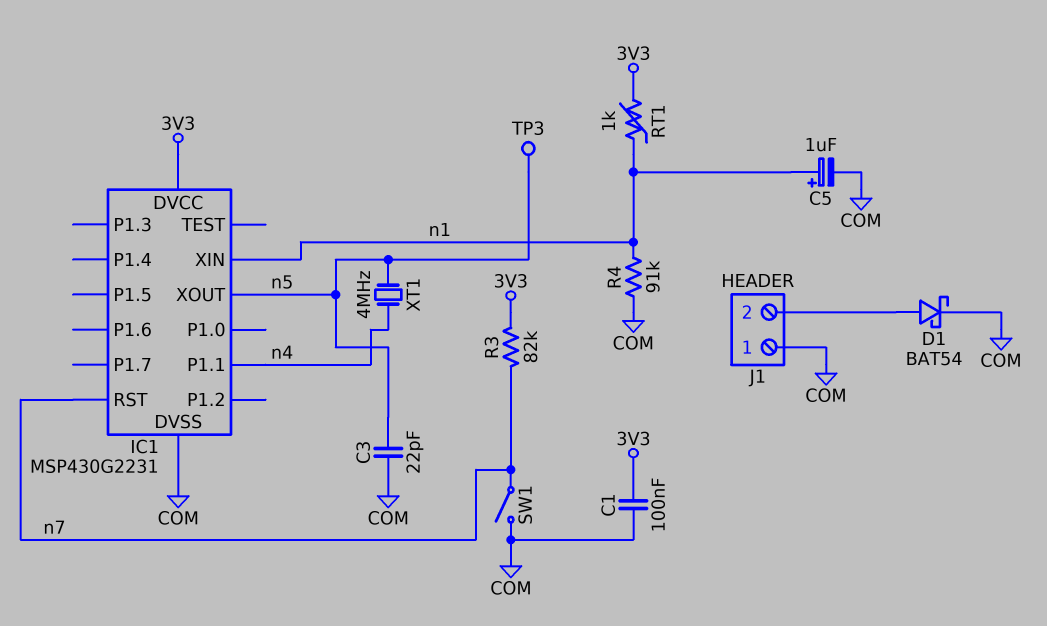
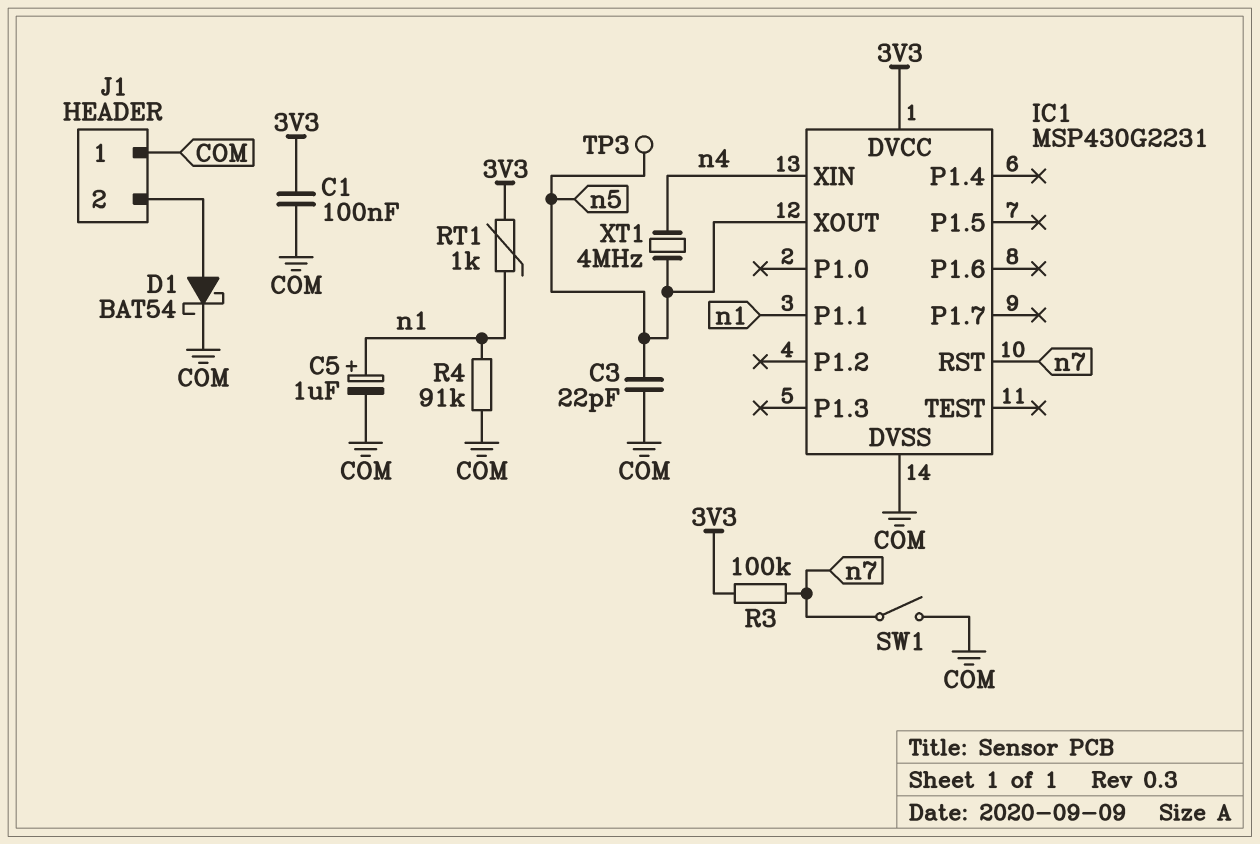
IC1 pin P1.1: n4 -> n1
IC1 pin XIN: n1 -> n4
R3: 82k (3V3, n7) -> 100k (3V3, n7)

